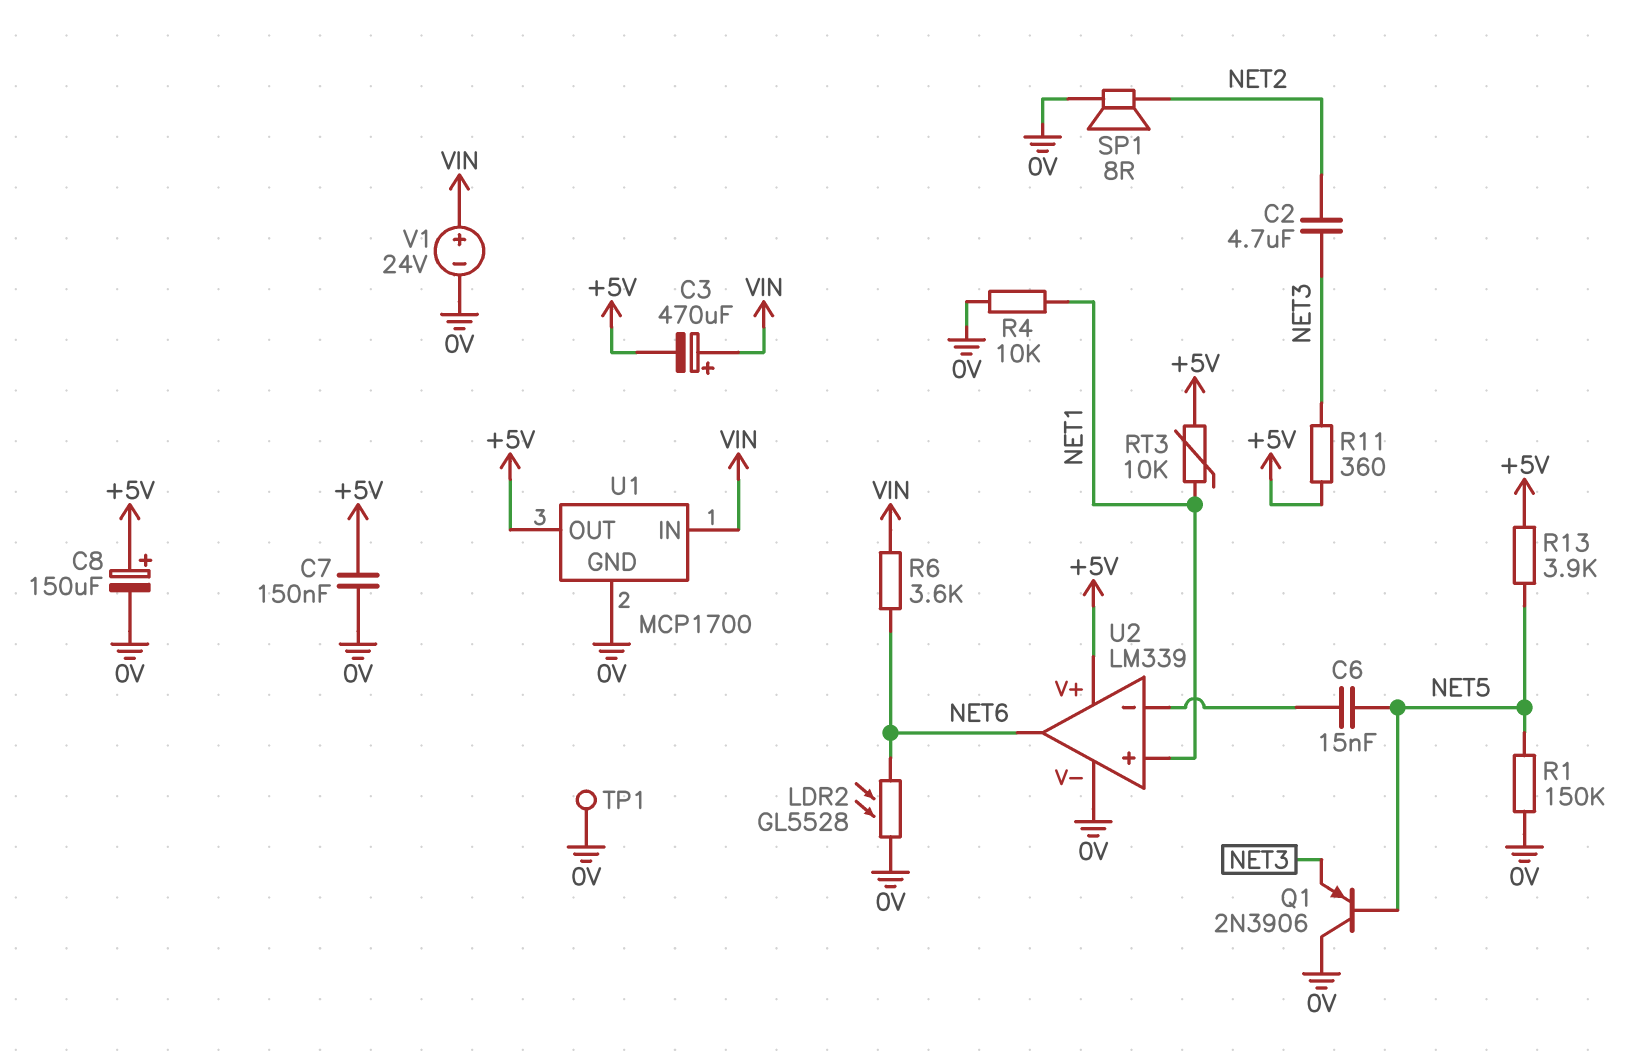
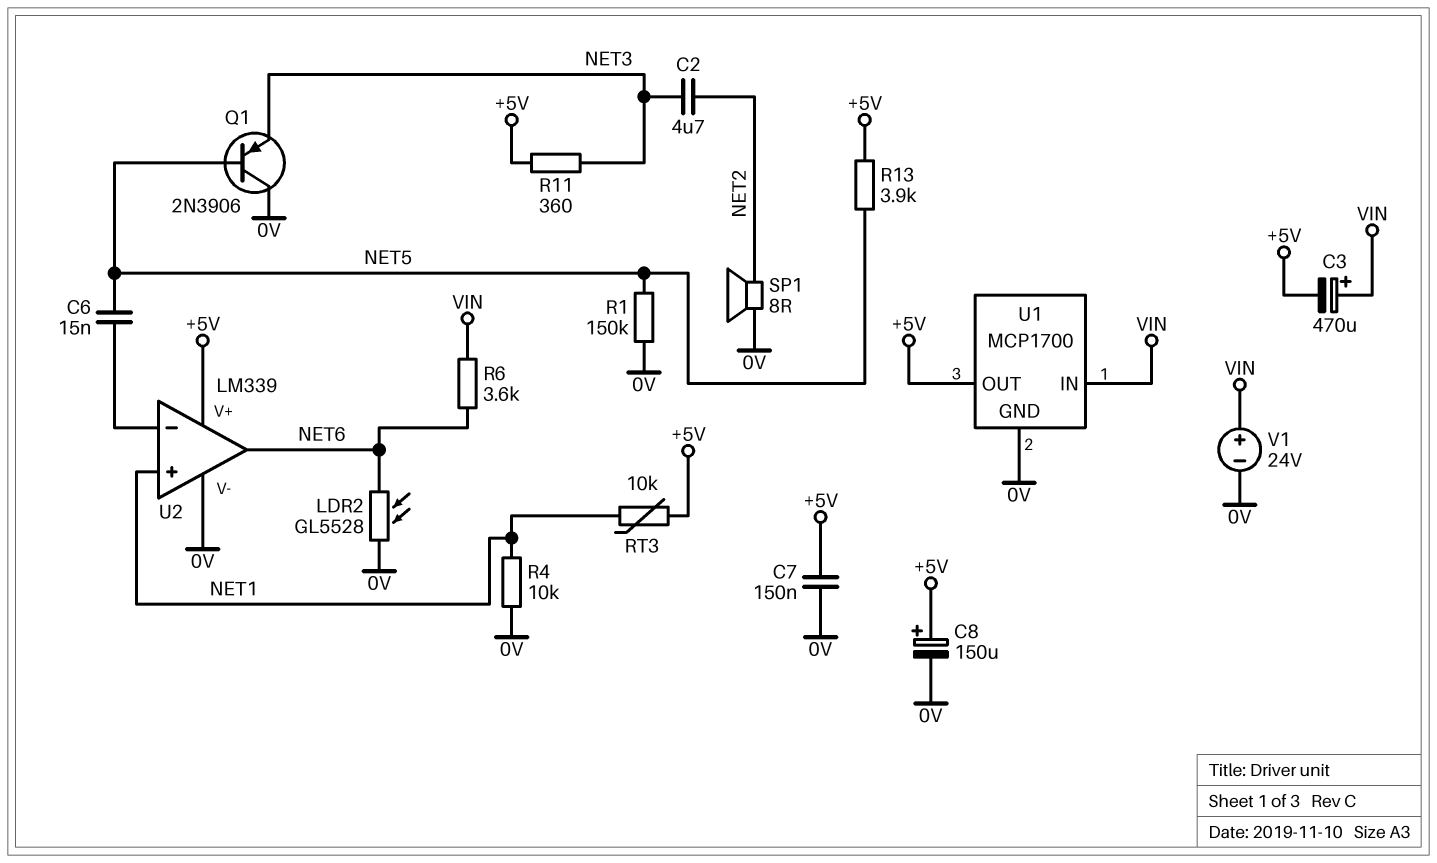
TP1: test point (0V) -> none

